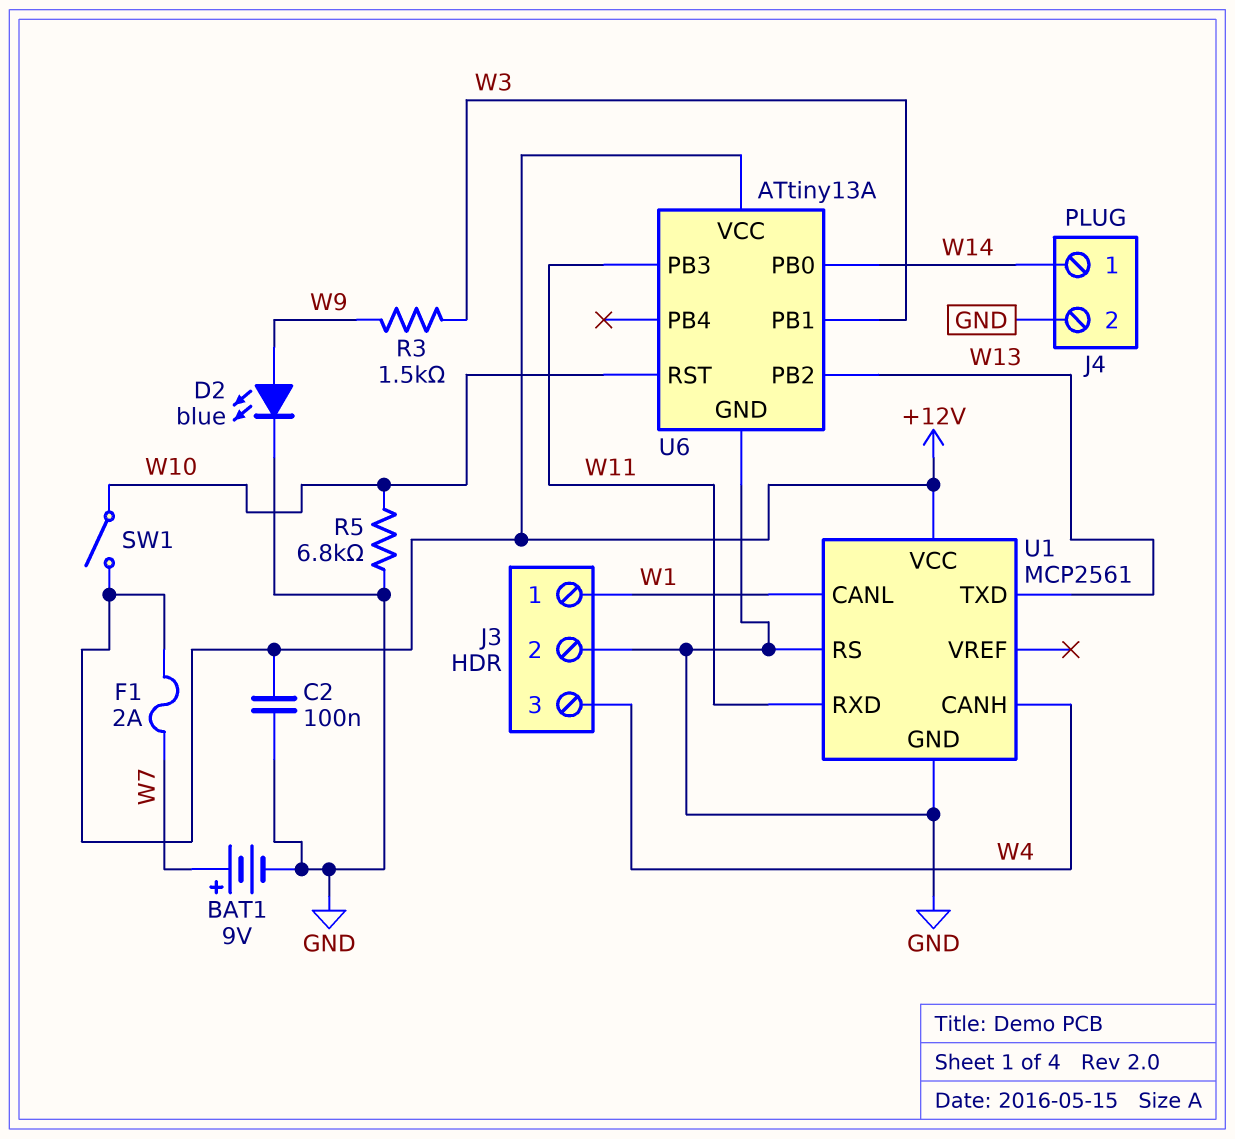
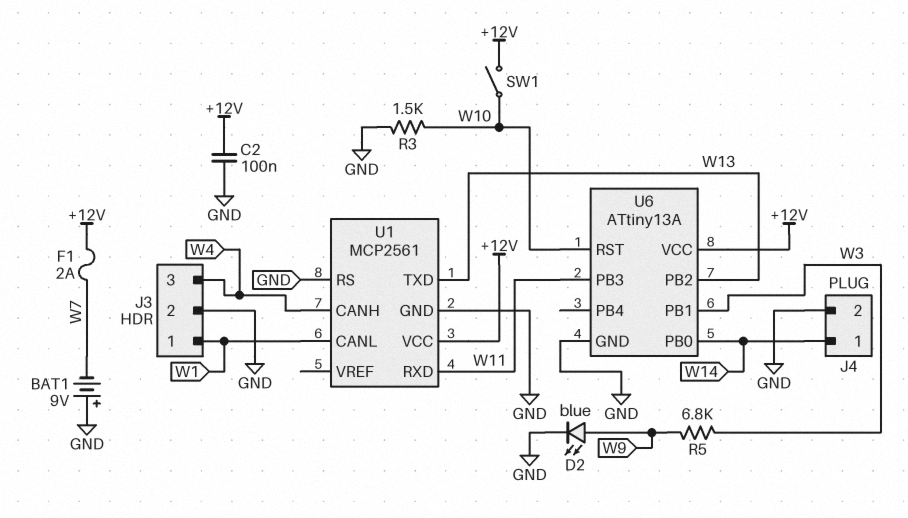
BAT1: 9V (plus W7, minus GND) -> 9V (plus GND, minus W7)
R3: 1.5k (W3, W9) -> 1.5k (GND, W10)
R5: 6.8k (GND, W10) -> 6.8k (W3, W9)

